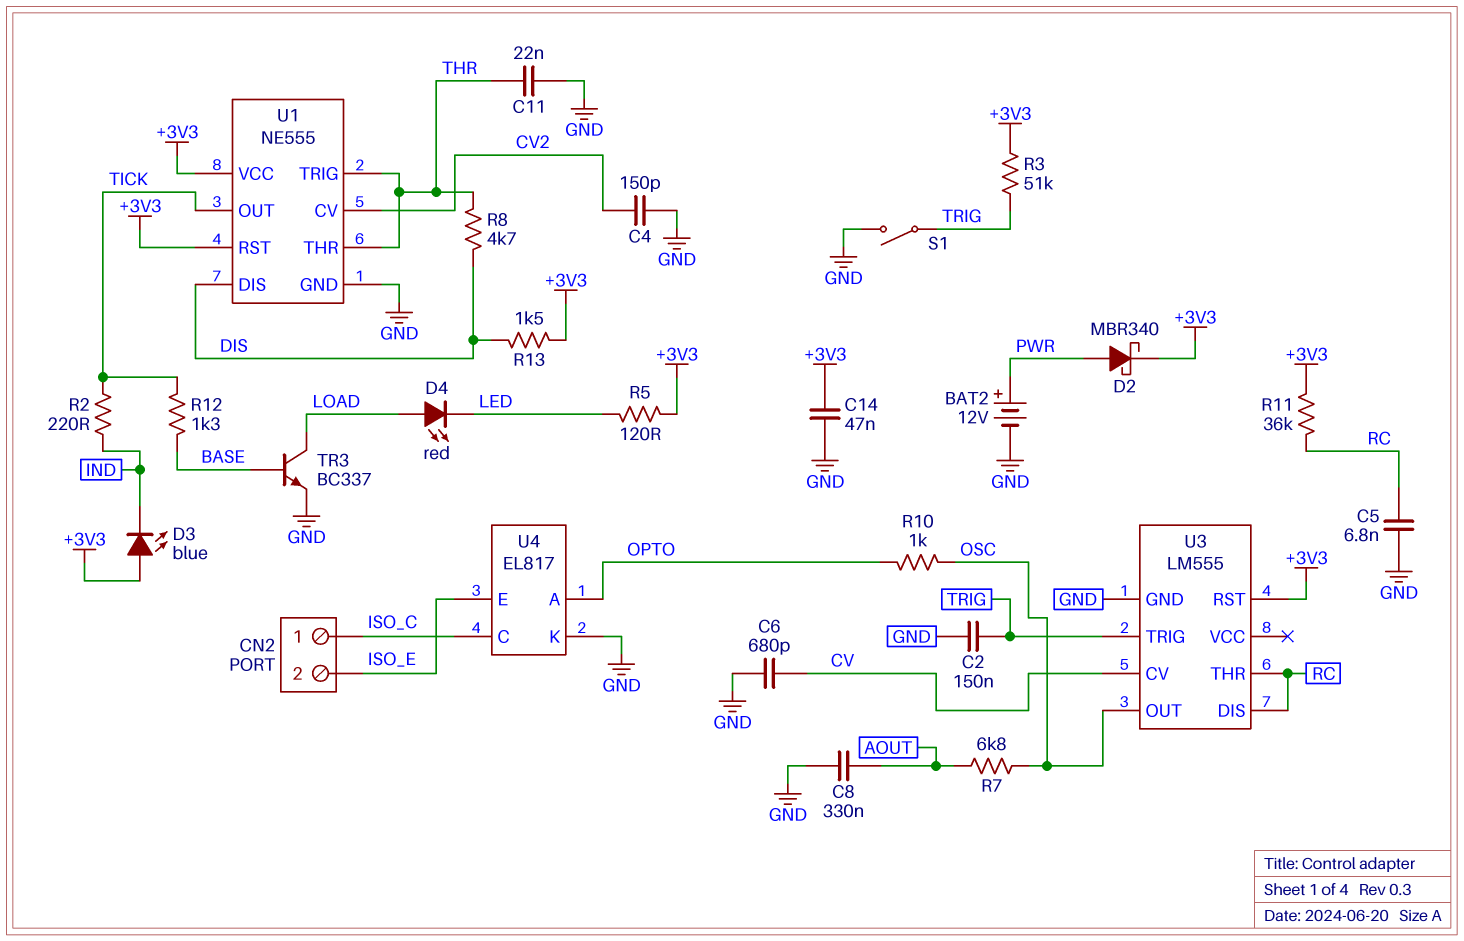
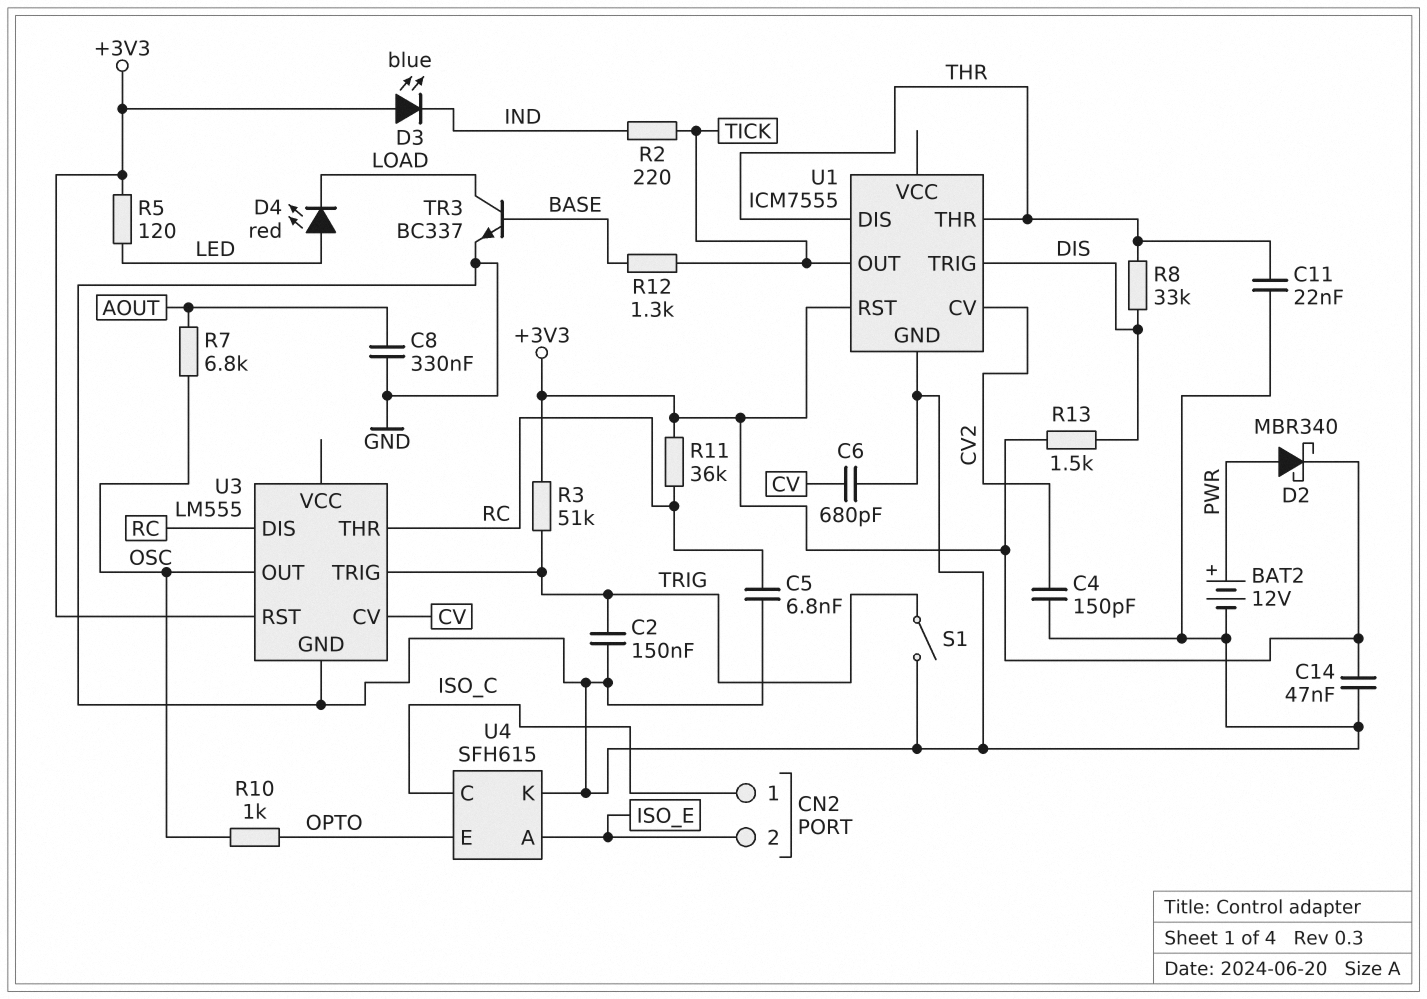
D4: LED red (A LOAD, K LED) -> LED red (A LED, K LOAD)
R8: 4.7k (DIS, THR) -> 33k (DIS, THR)
U1: NE555 -> ICM7555
U1 pin DIS: DIS -> THR
U1 pin TRIG: THR -> DIS
U1 pin VCC: +3V3 -> none
U4: EL817 -> SFH615
U4 pin A: OPTO -> ISO_E
U4 pin E: ISO_E -> OPTO

